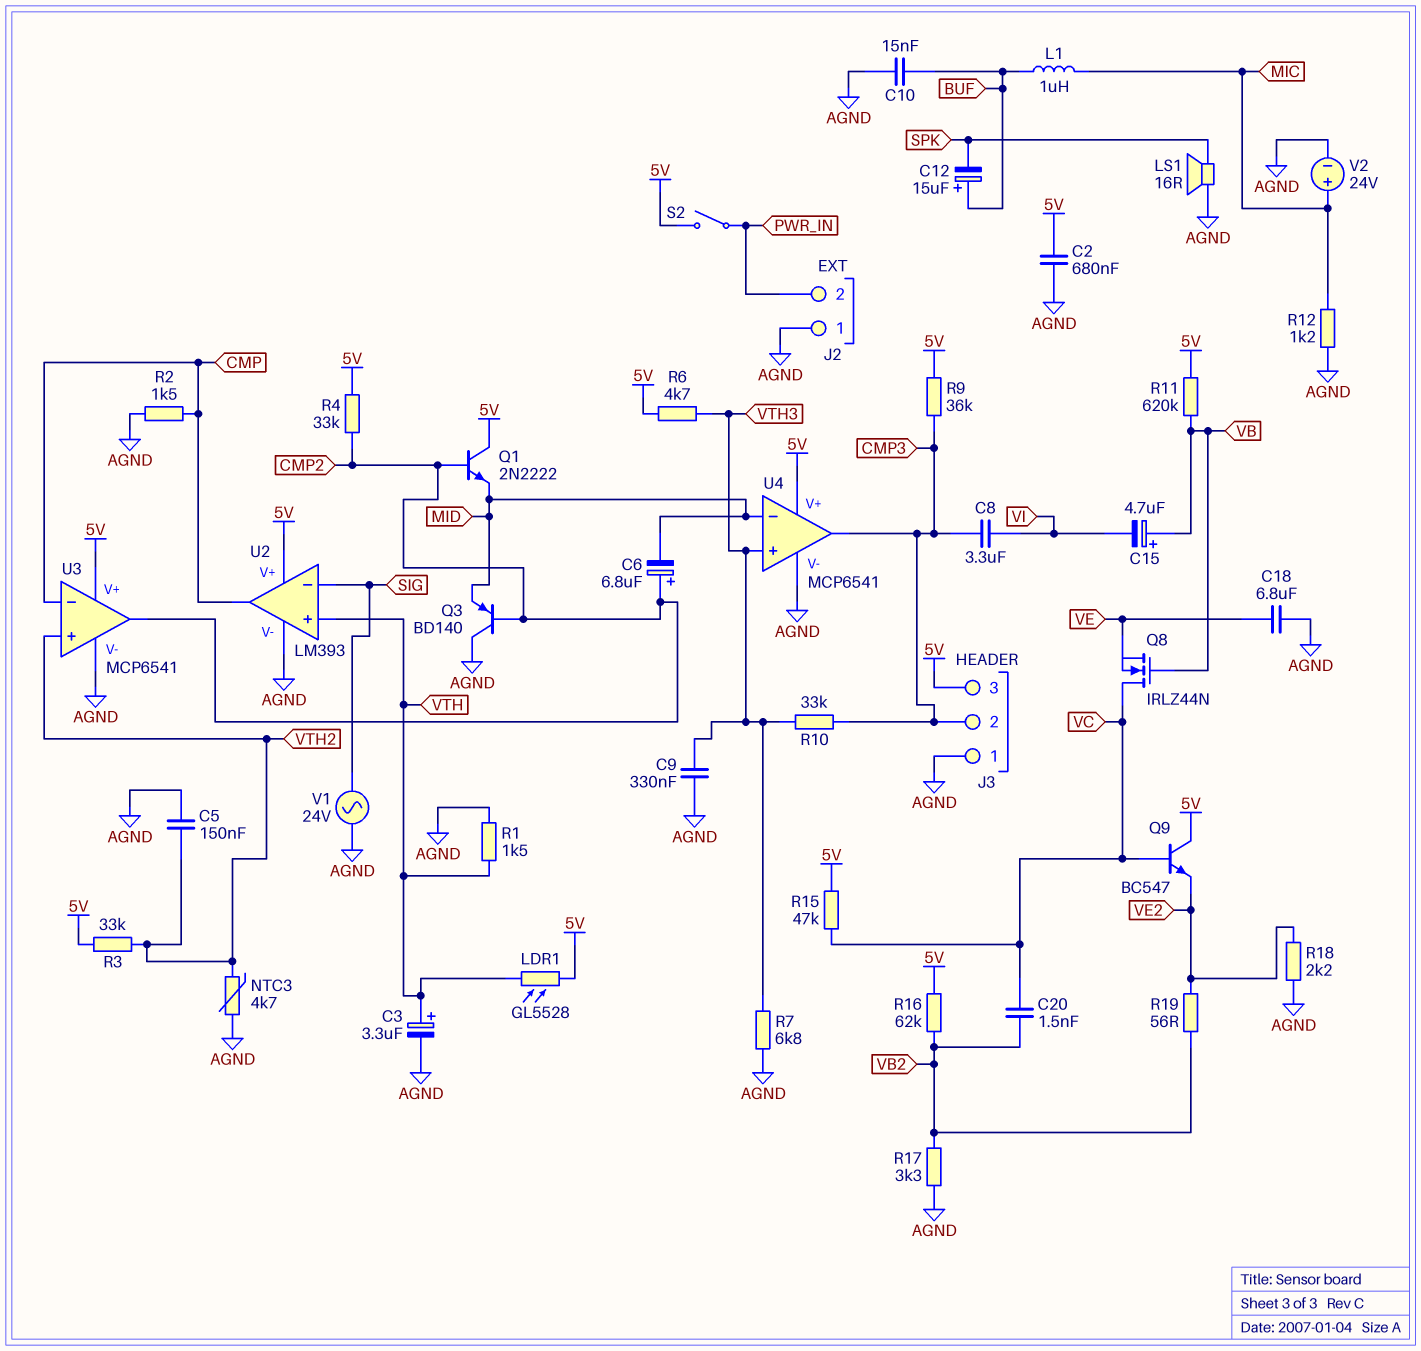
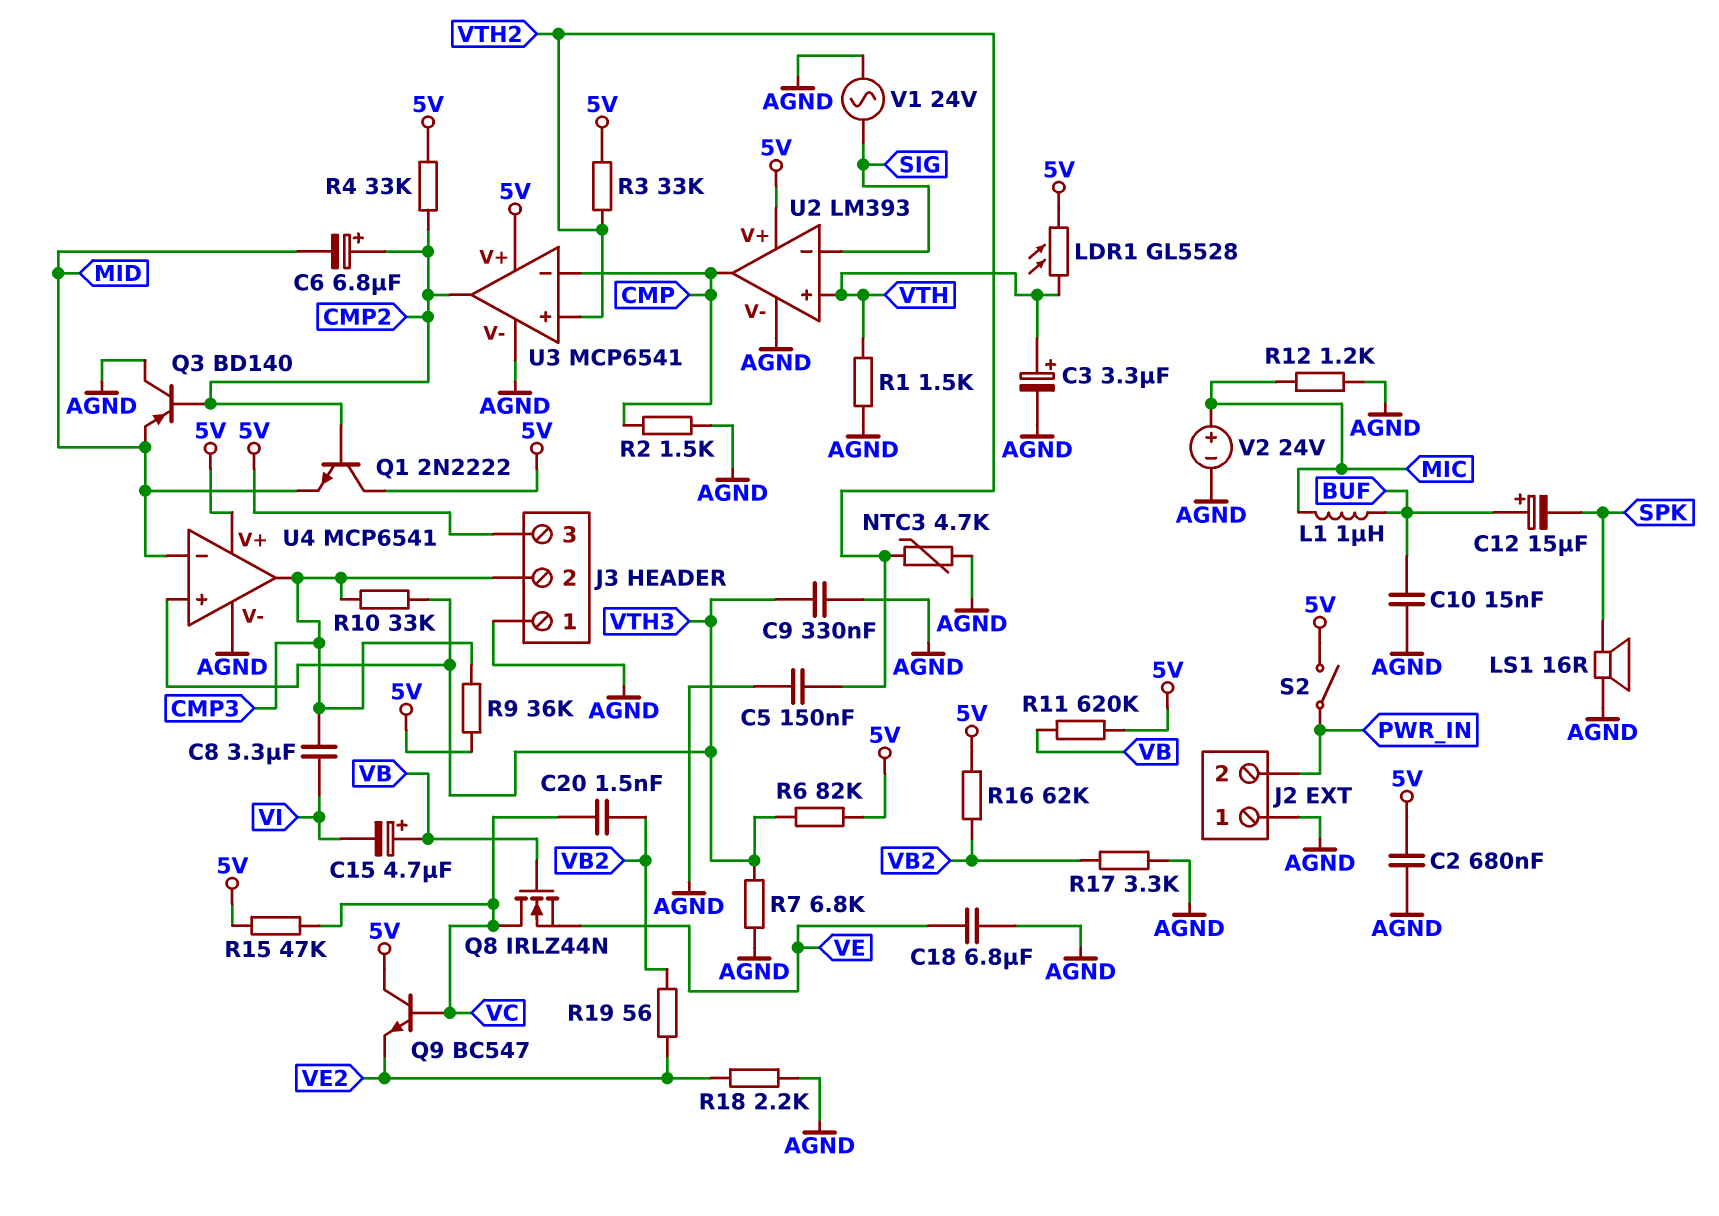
R6: 4.7k (5V, VTH3) -> 82k (5V, VTH3)

